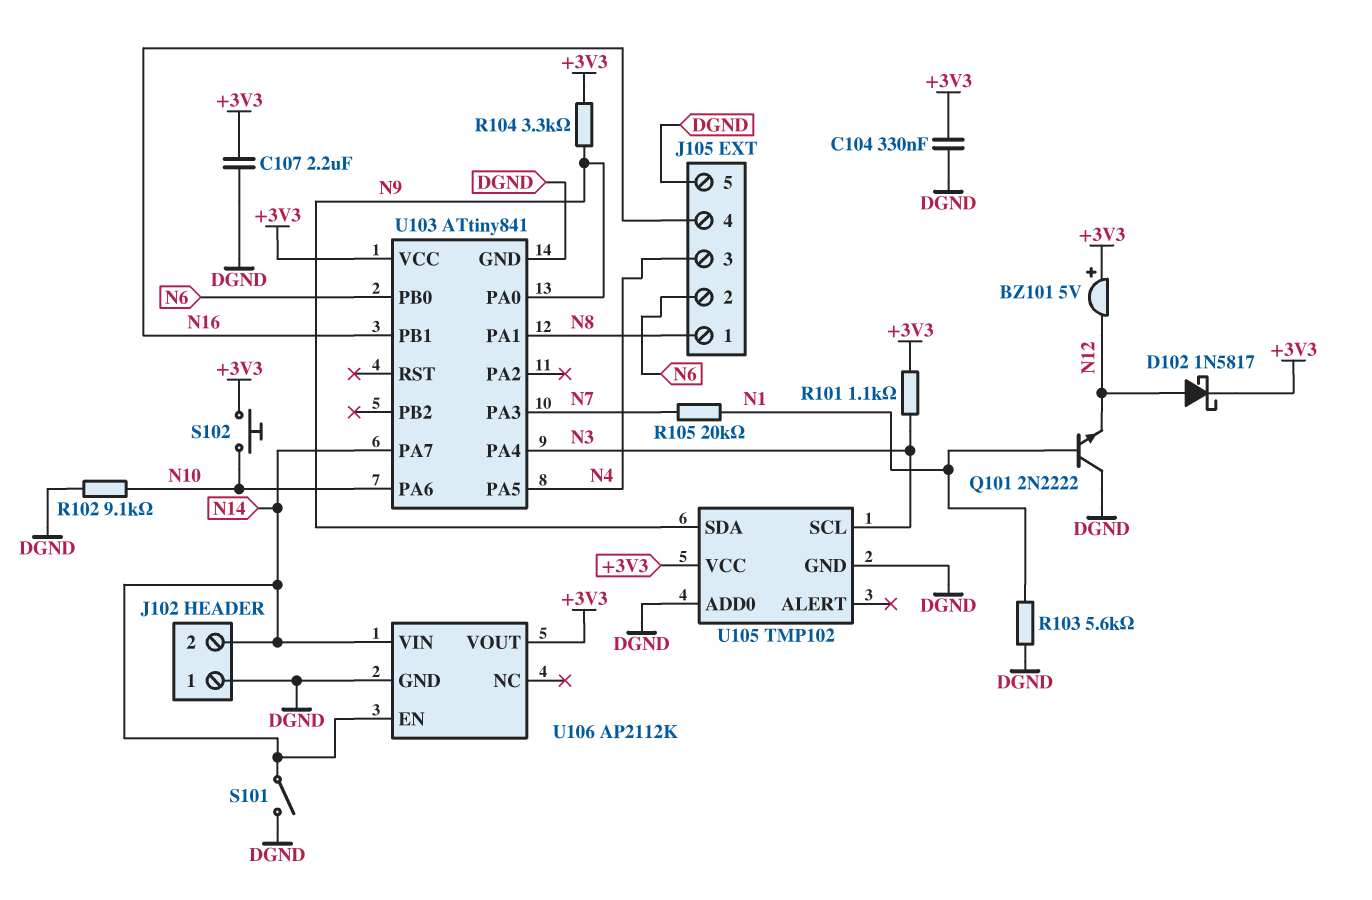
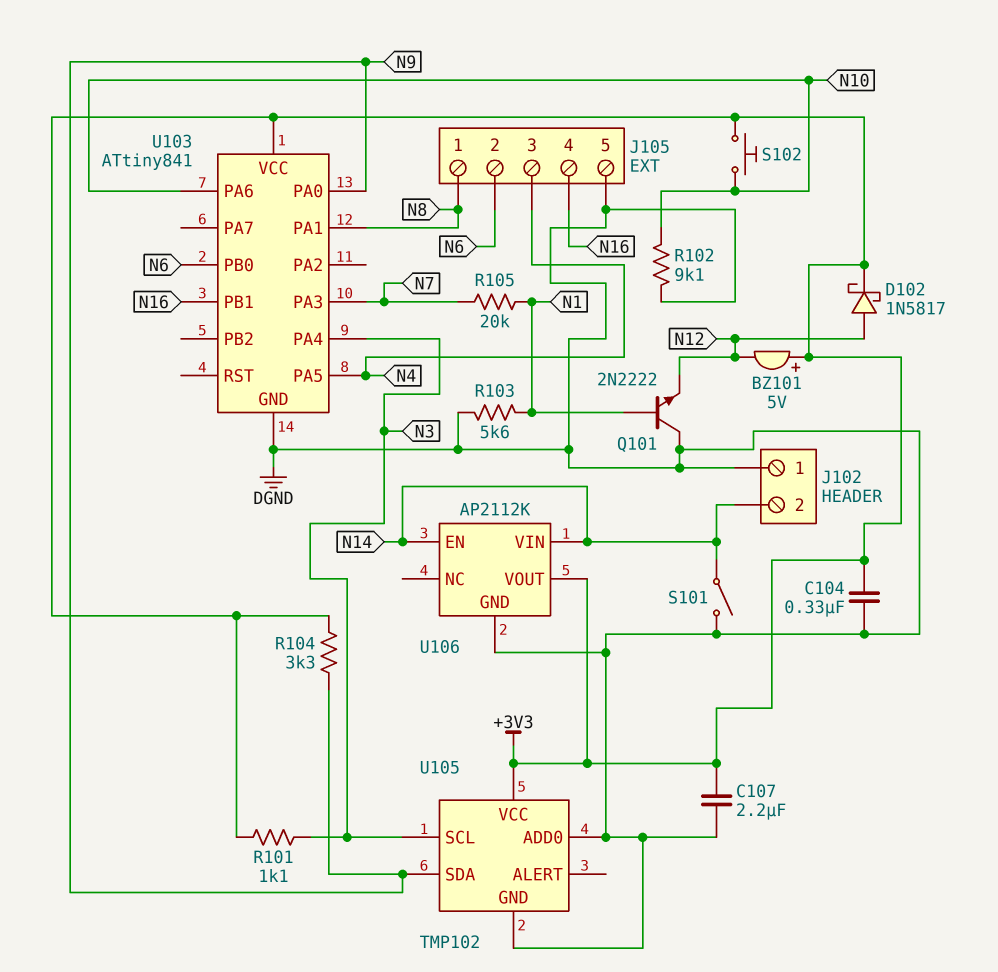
U103 pin PA7: N14 -> none

